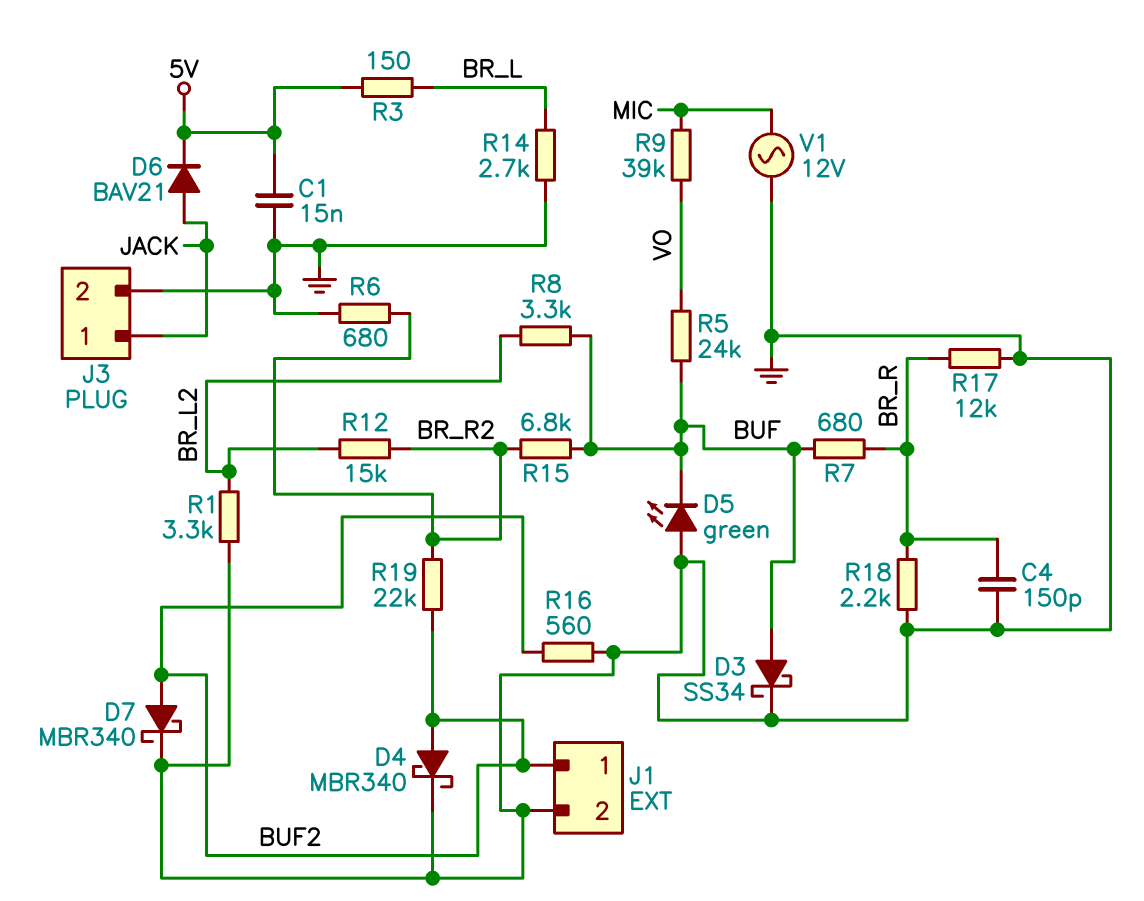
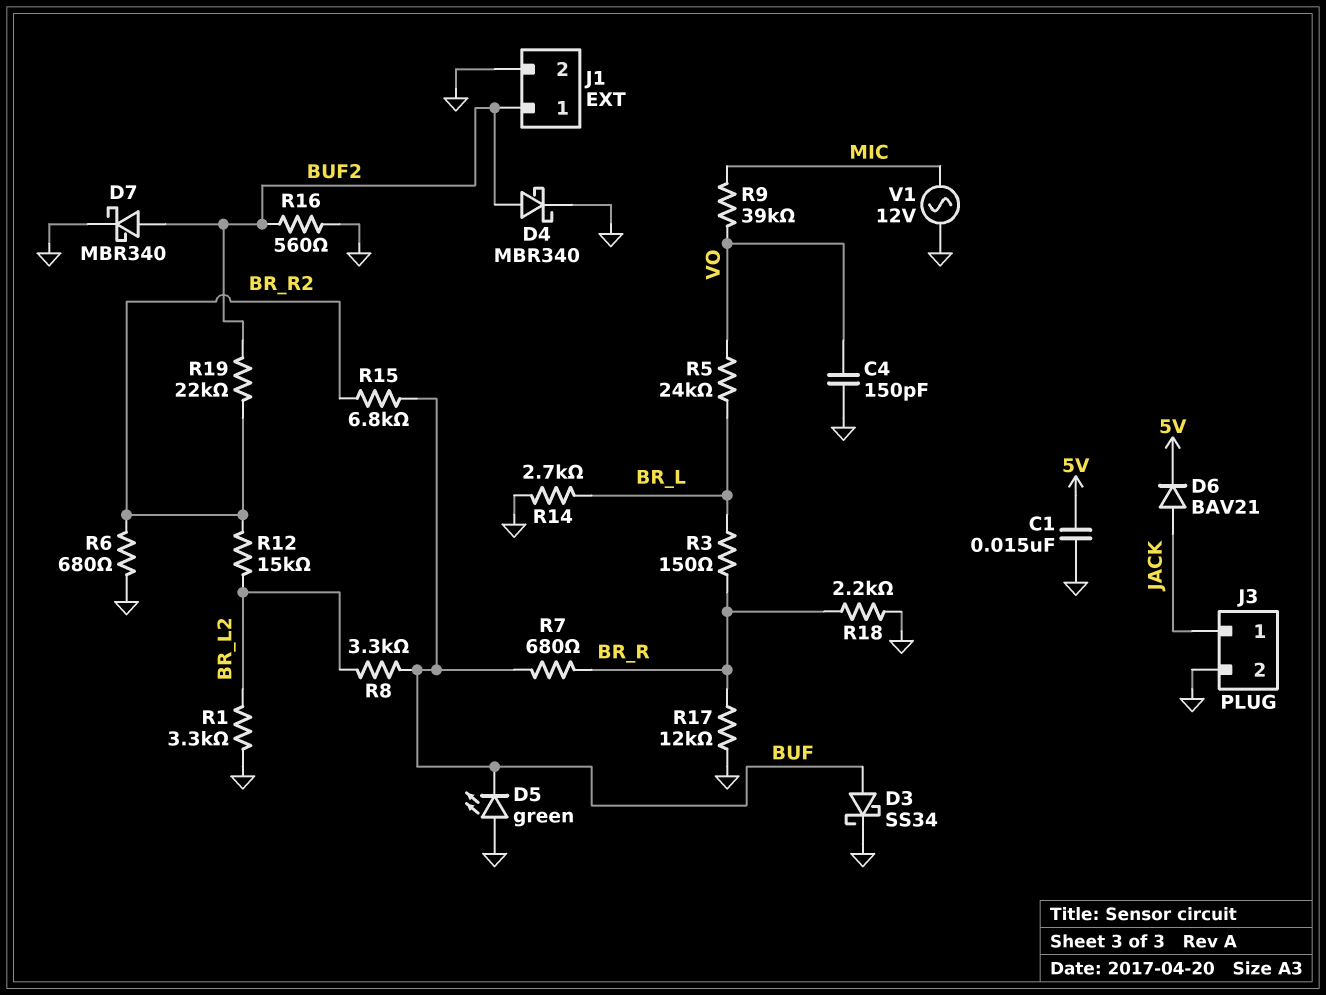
C4: 150pF (BR_R, GND) -> 150pF (GND, VO)
R3: 150 (5V, BR_L) -> 150 (BR_L, BR_R)
R5: 24k (BUF, VO) -> 24k (BR_L, VO)

